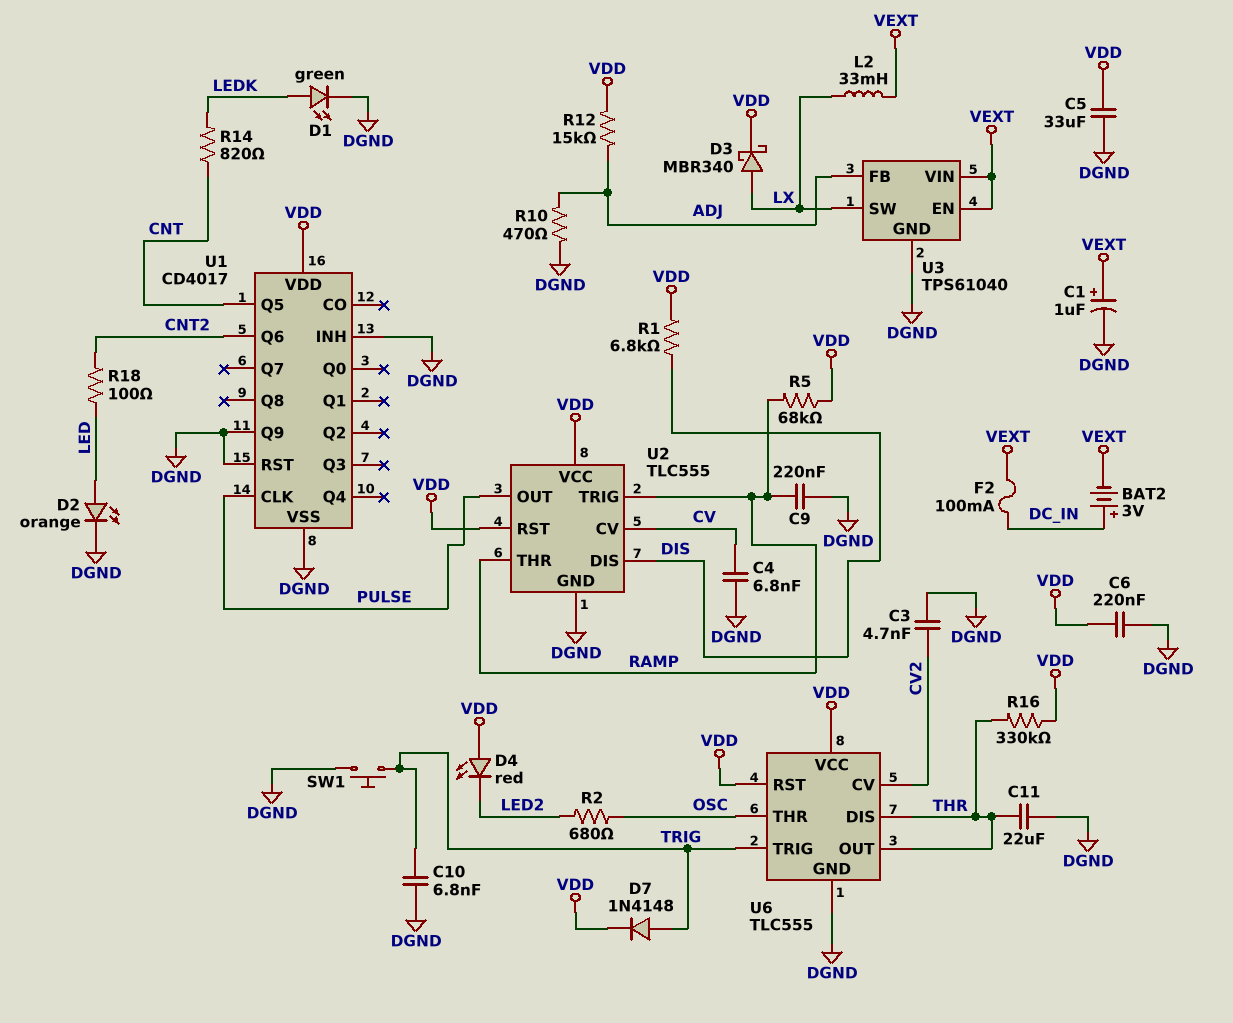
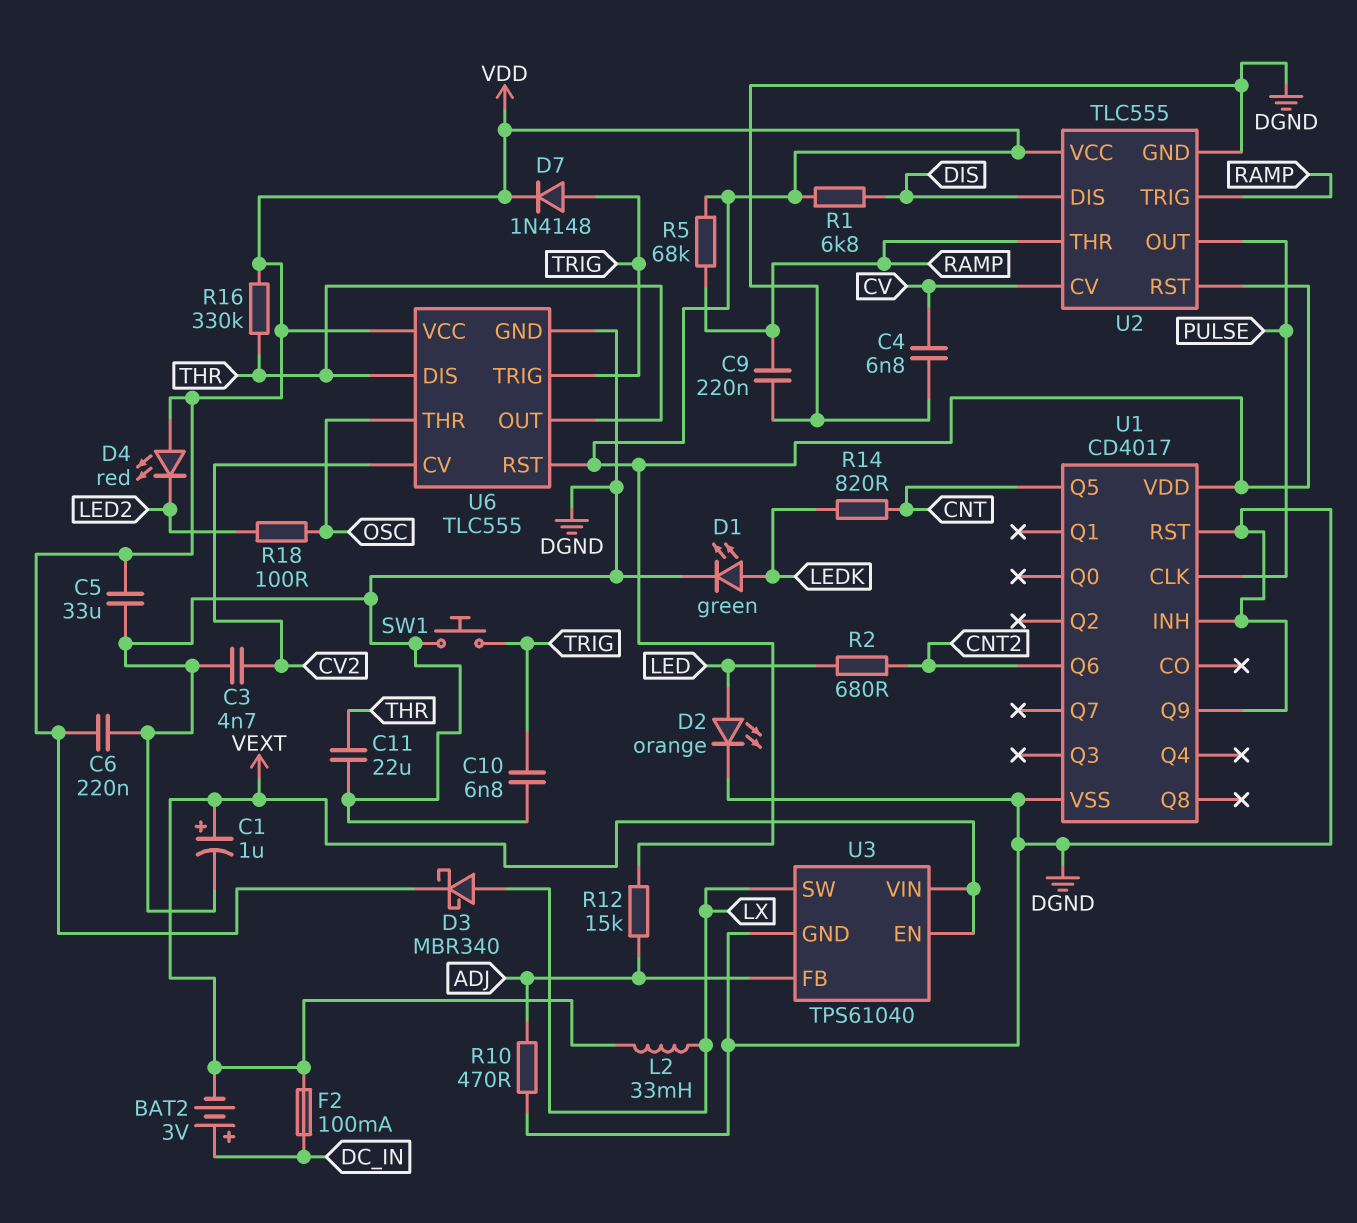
R2: 680 (LED2, OSC) -> 680 (CNT2, LED)
R18: 100 (CNT2, LED) -> 100 (LED2, OSC)

